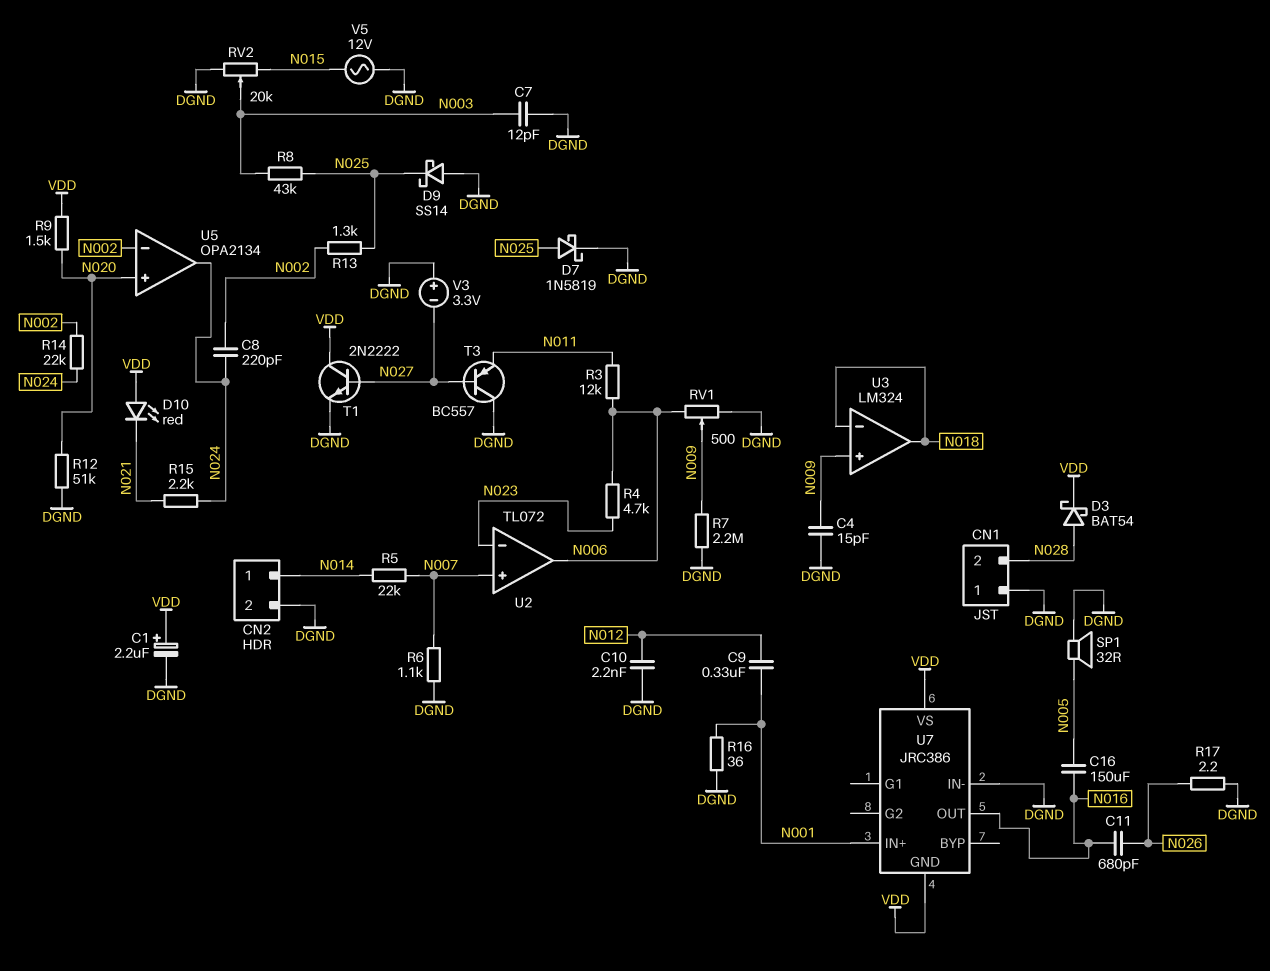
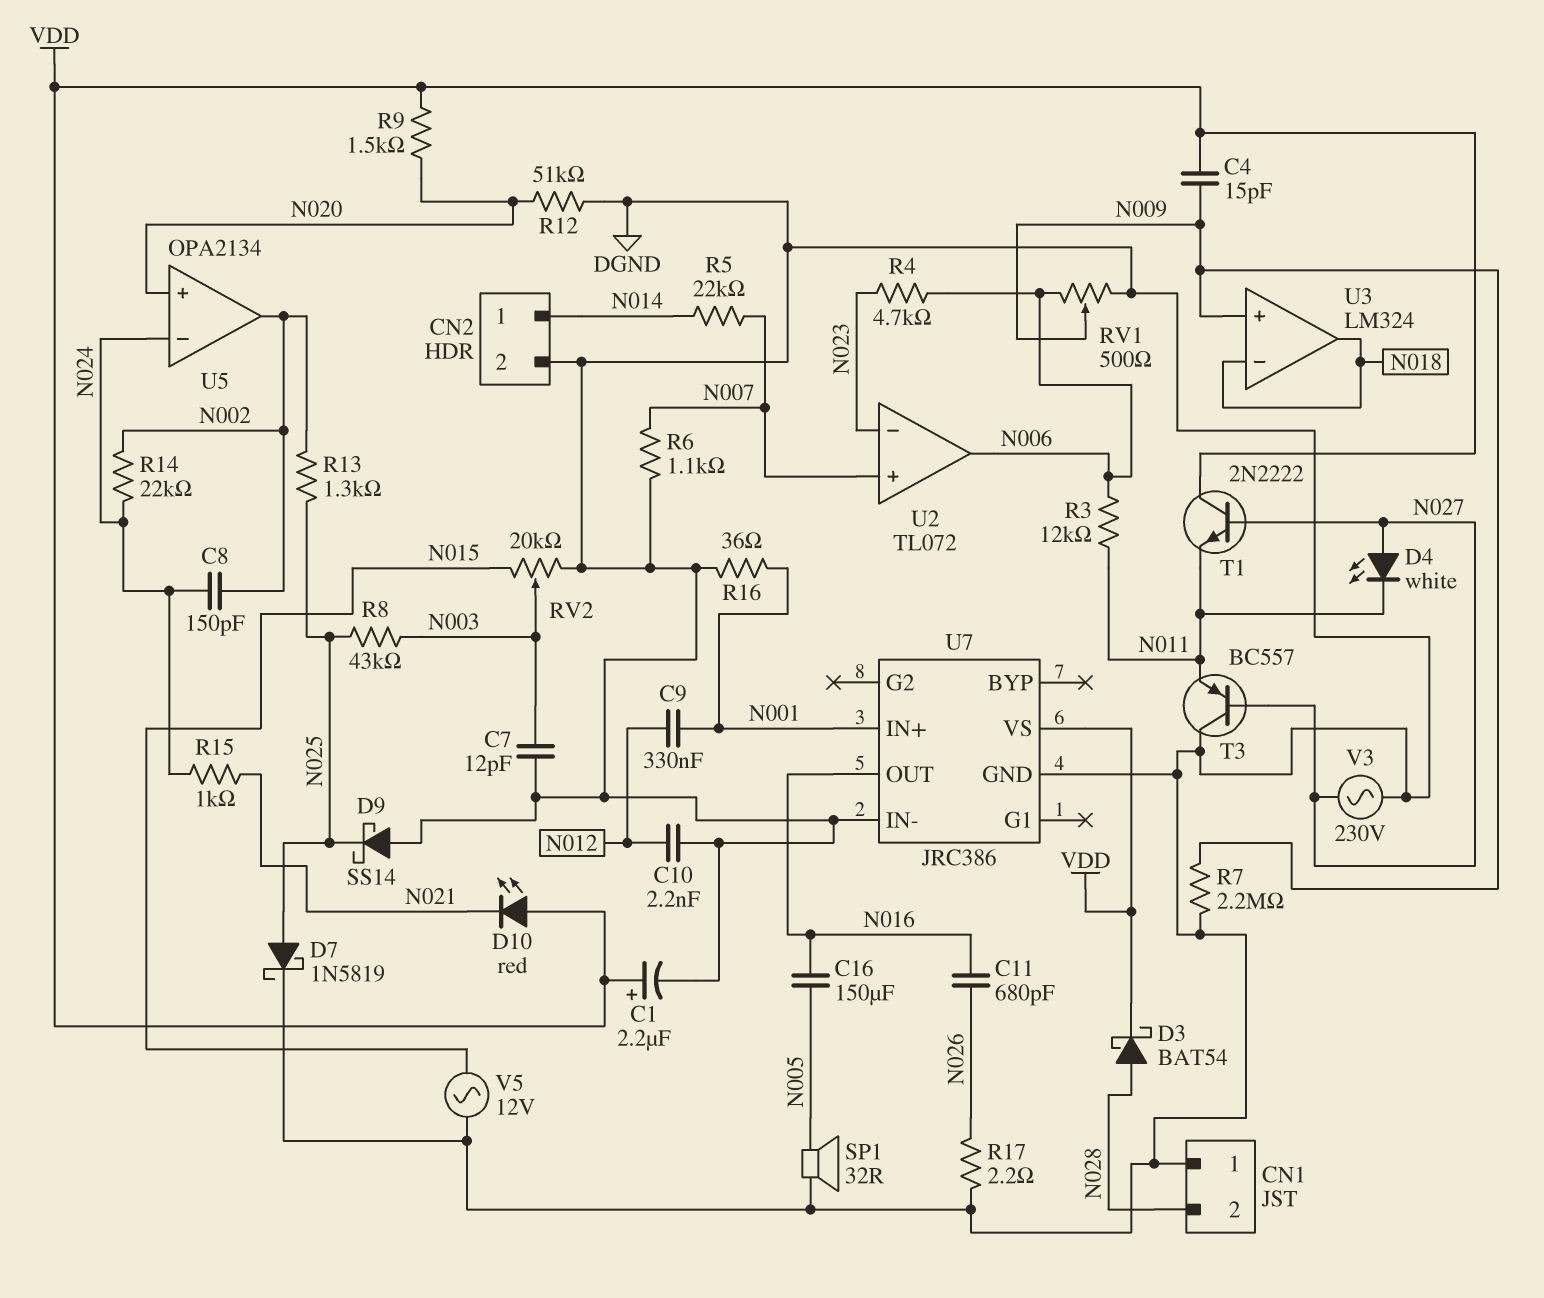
C4: 15pF (DGND, N009) -> 15pF (N009, VDD)
C8: 220pF (N002, N024) -> 150pF (N002, N024)
D4: none -> LED white (A N027, K N011)
R15: 2.2k (N021, N024) -> 1k (N021, N024)
T1: NPN 2N2222 (B N027, C VDD, E DGND) -> NPN 2N2222 (B N027, C VDD, E N011)
U5 pin in-: N002 -> N024
U5 pin out: N024 -> N002
U7 pin GND: VDD -> DGND
V3: 3.3V (plus DGND, minus N027) -> AC 230V (DGND, N027)

